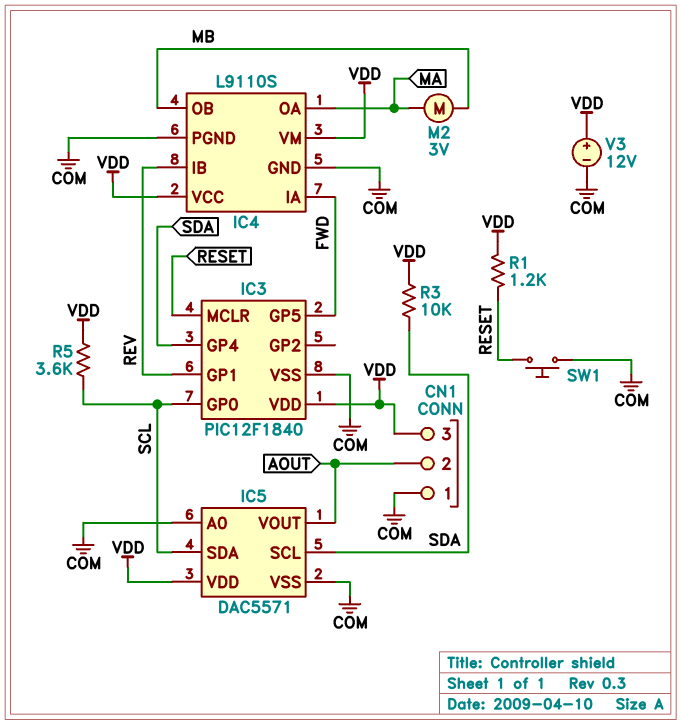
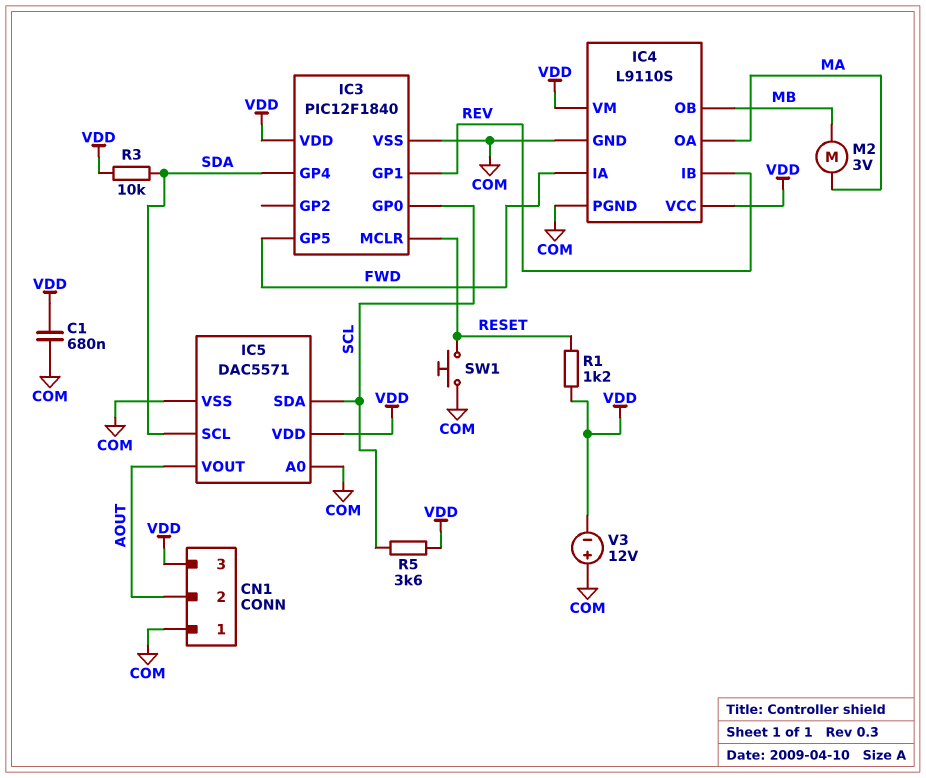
C1: none -> 680nF (COM, VDD)
V3: 12V (plus VDD, minus COM) -> 12V (plus COM, minus VDD)

